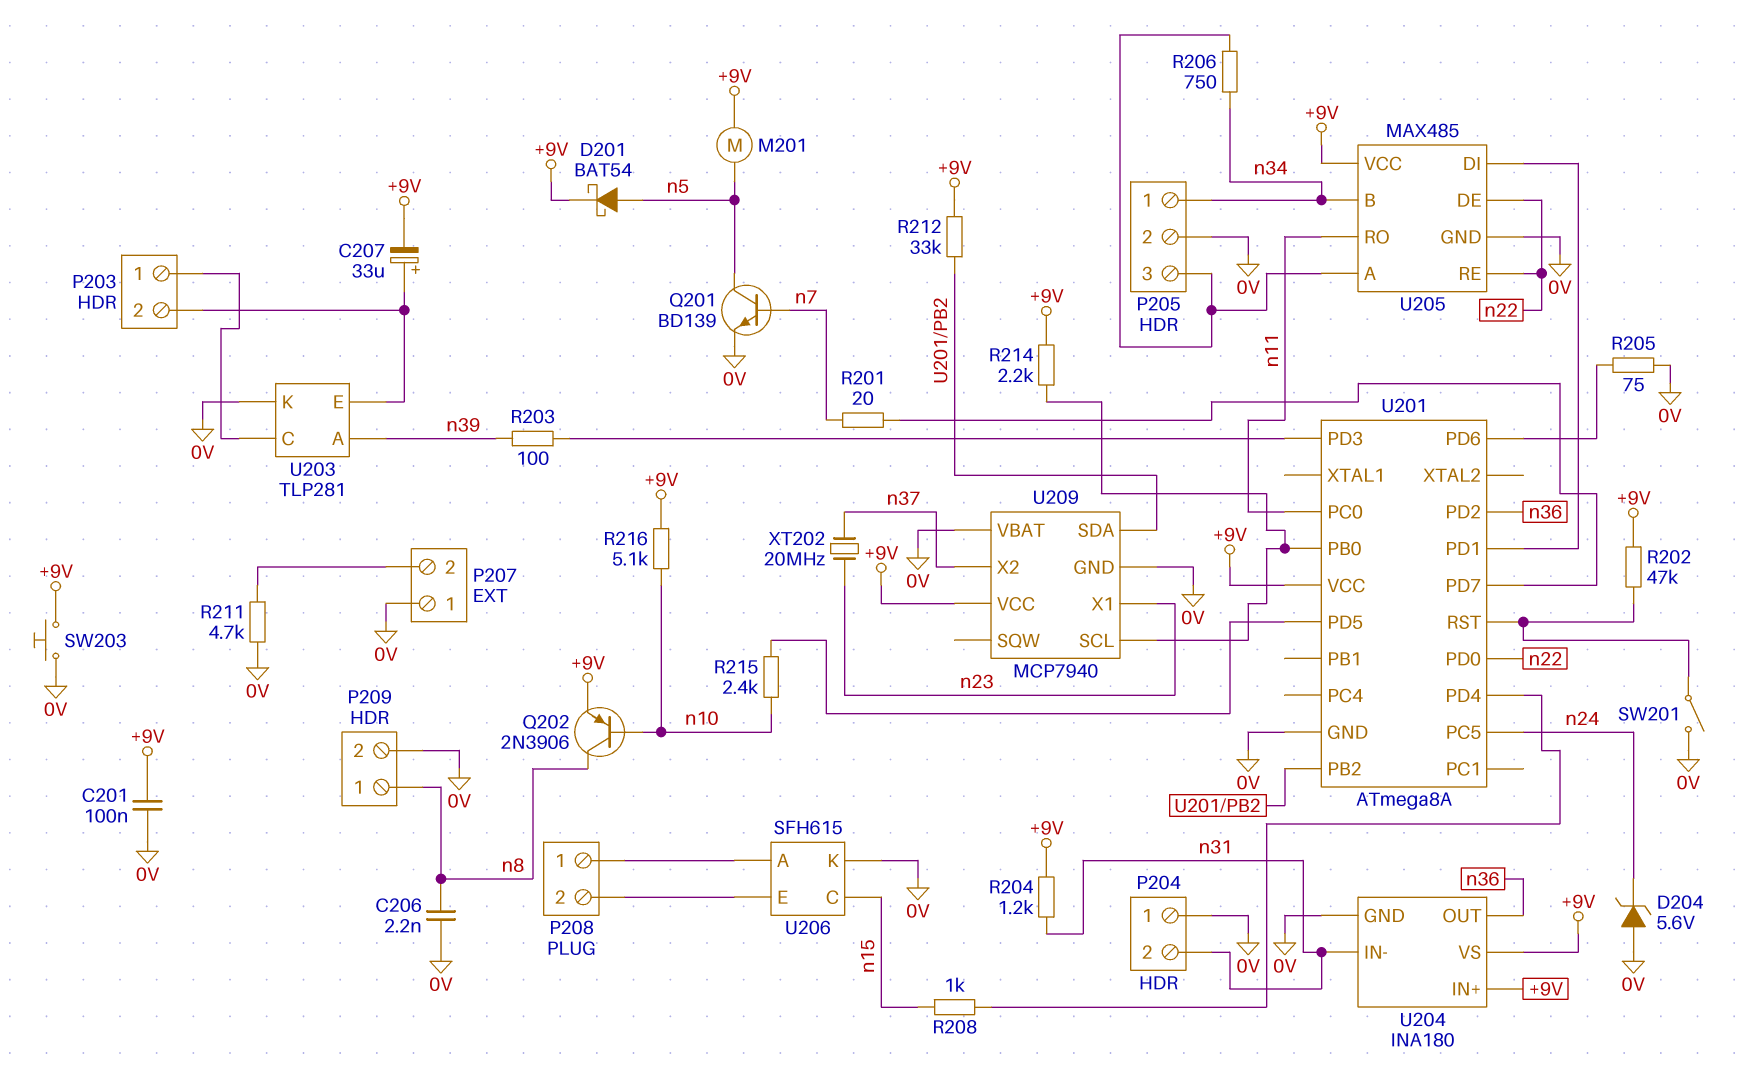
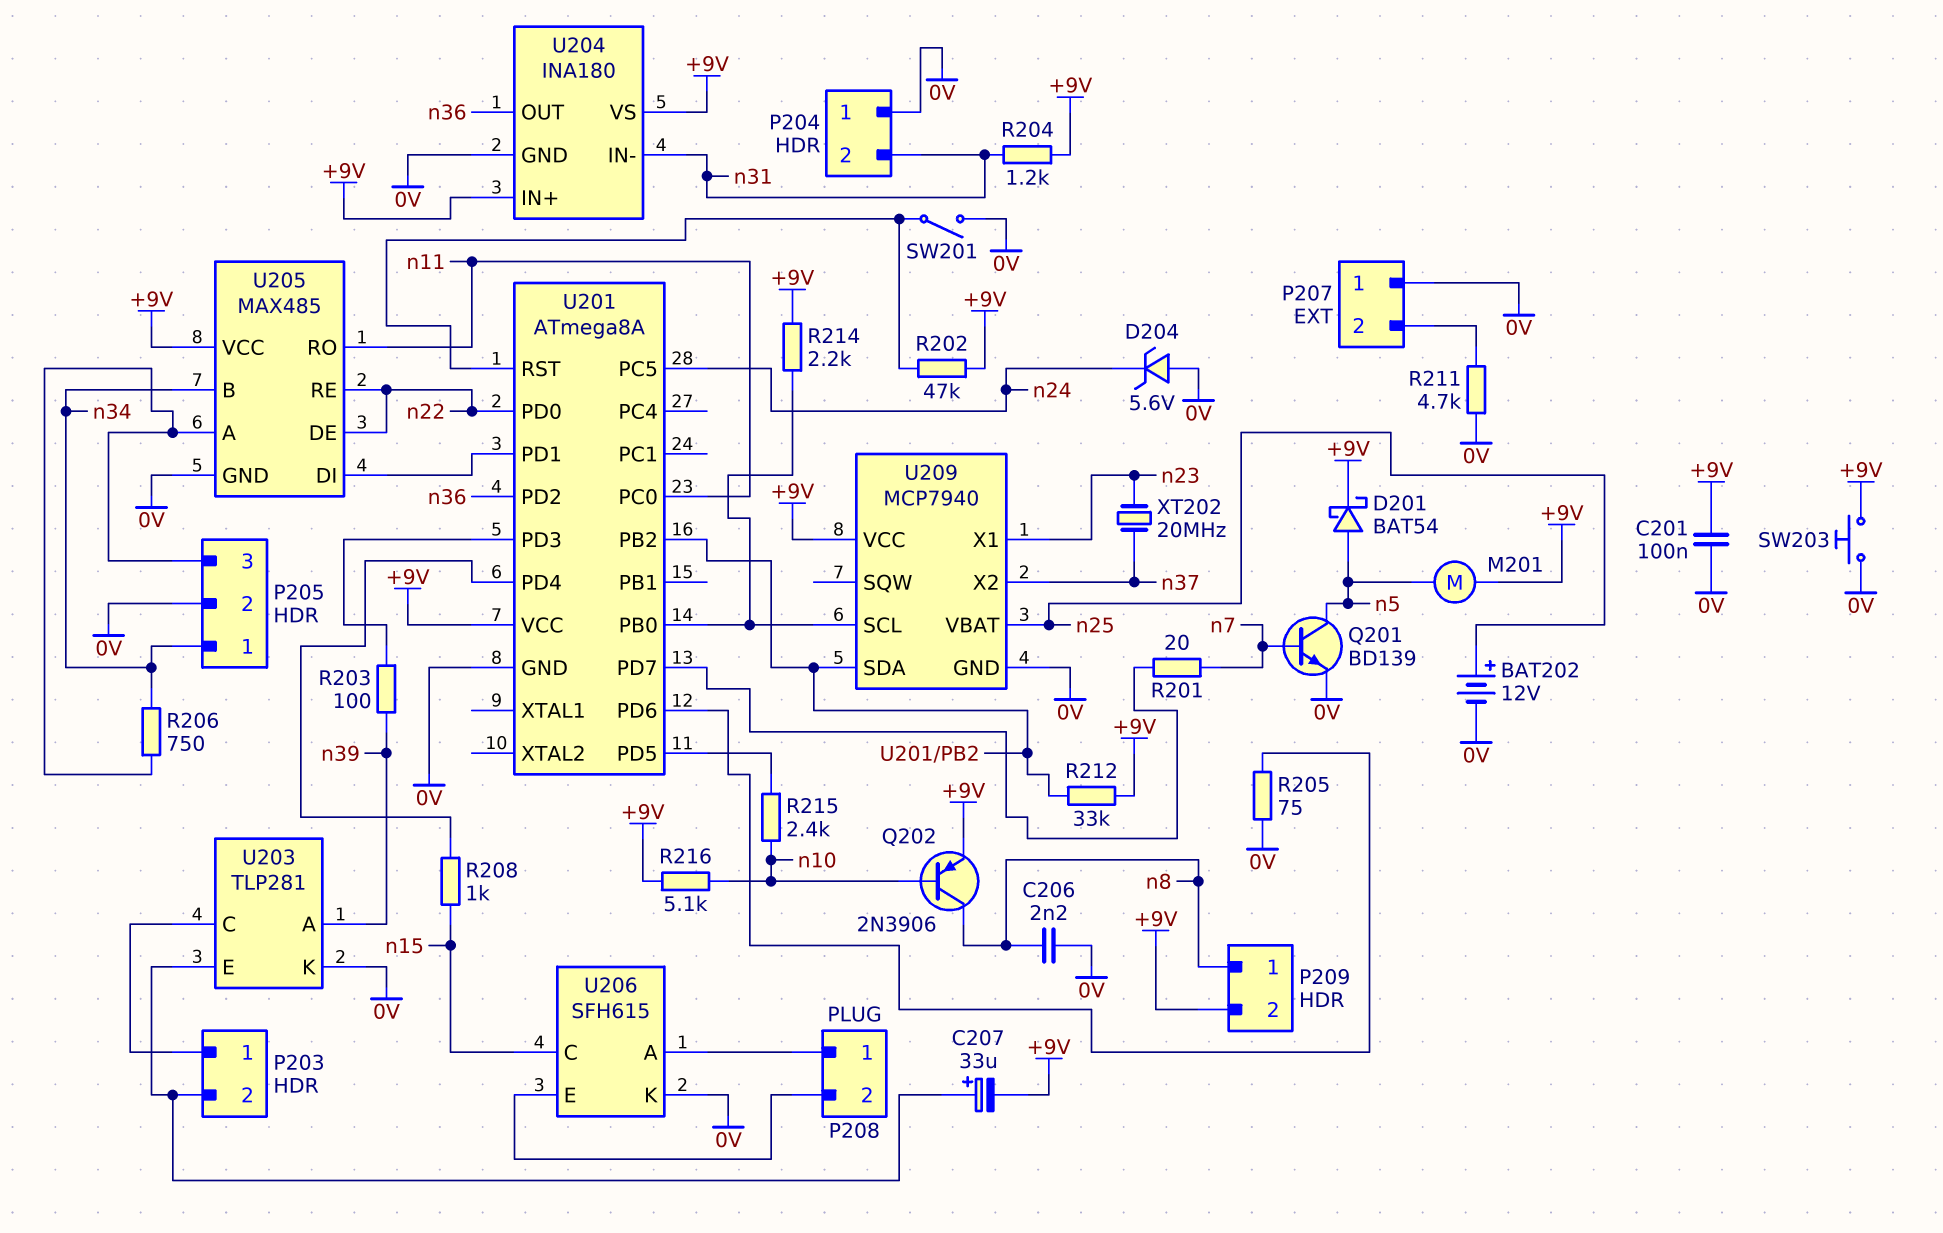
BAT202: none -> 12V (plus n25, minus 0V)
P209 pin 2: 0V -> +9V
U209 pin VBAT: 0V -> n25

